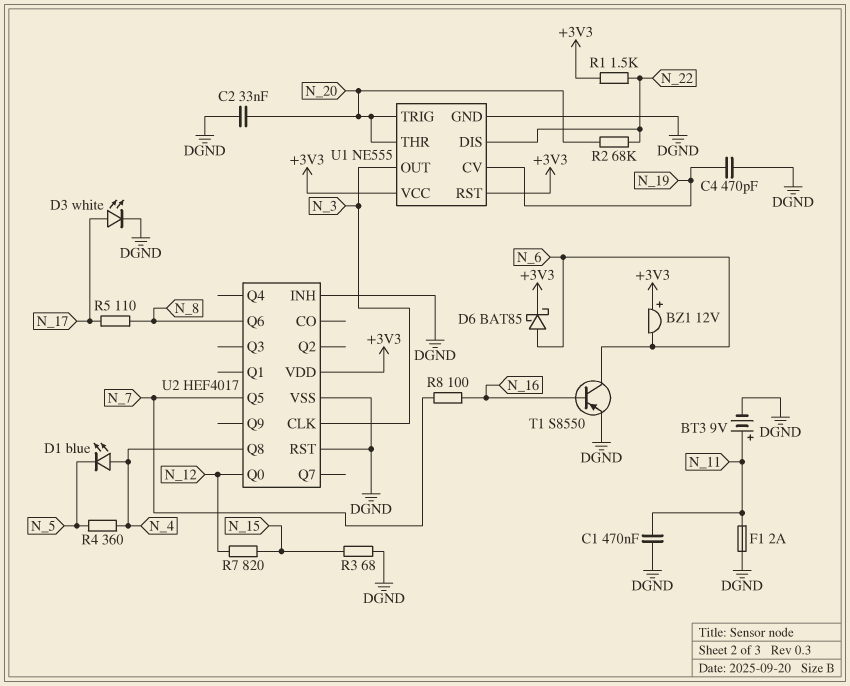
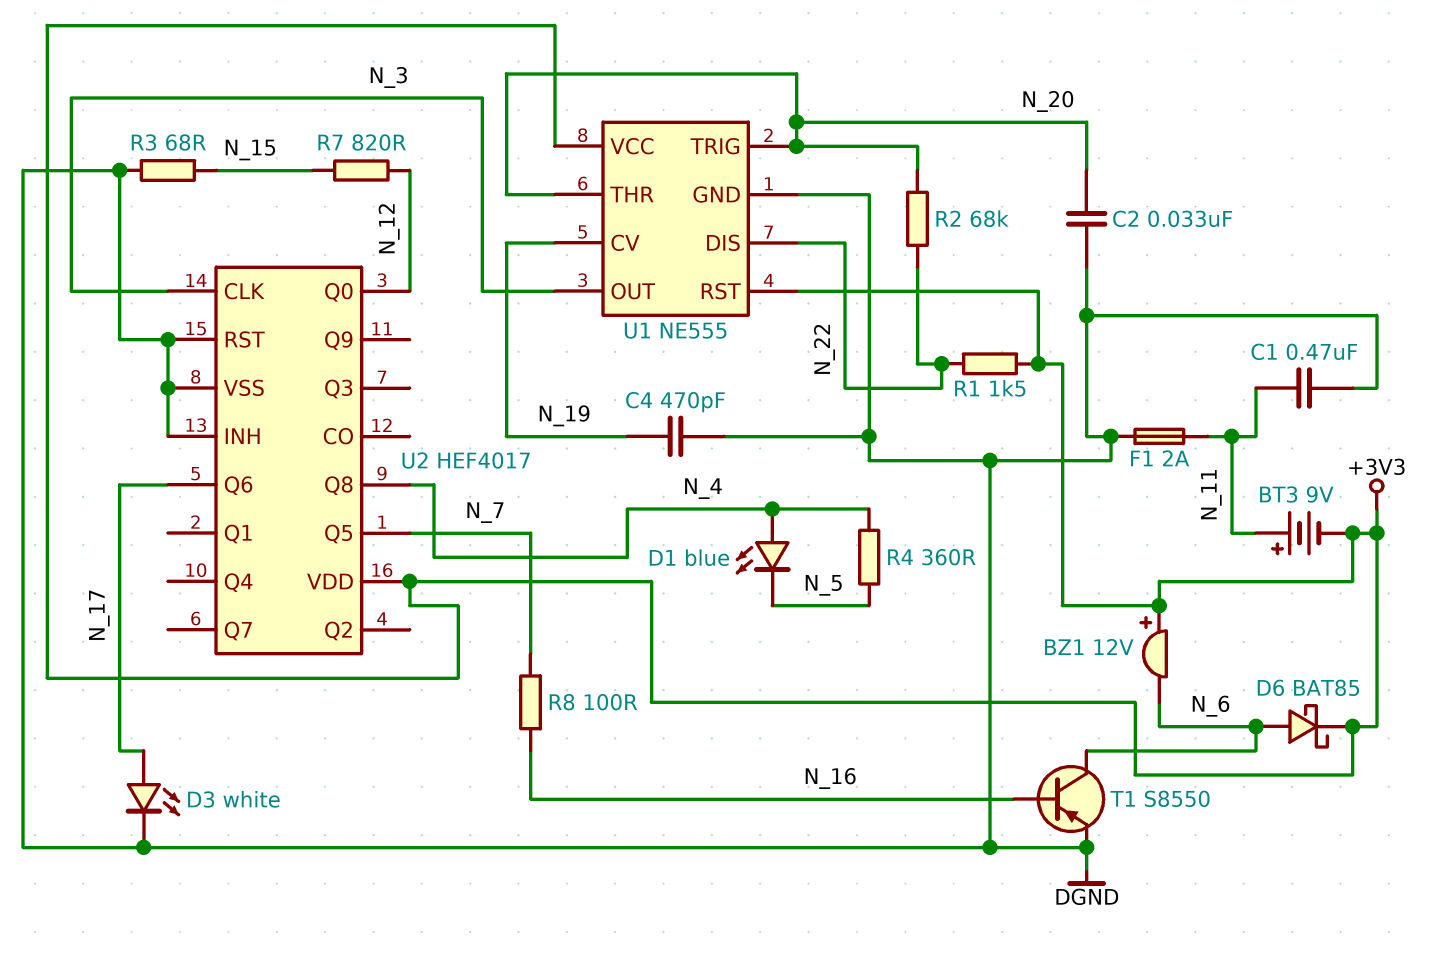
BT3: 9V (plus N_11, minus DGND) -> 9V (plus N_11, minus +3V3)
R5: 110 (N_8, N_17) -> none
U2 pin Q6: N_8 -> N_17

